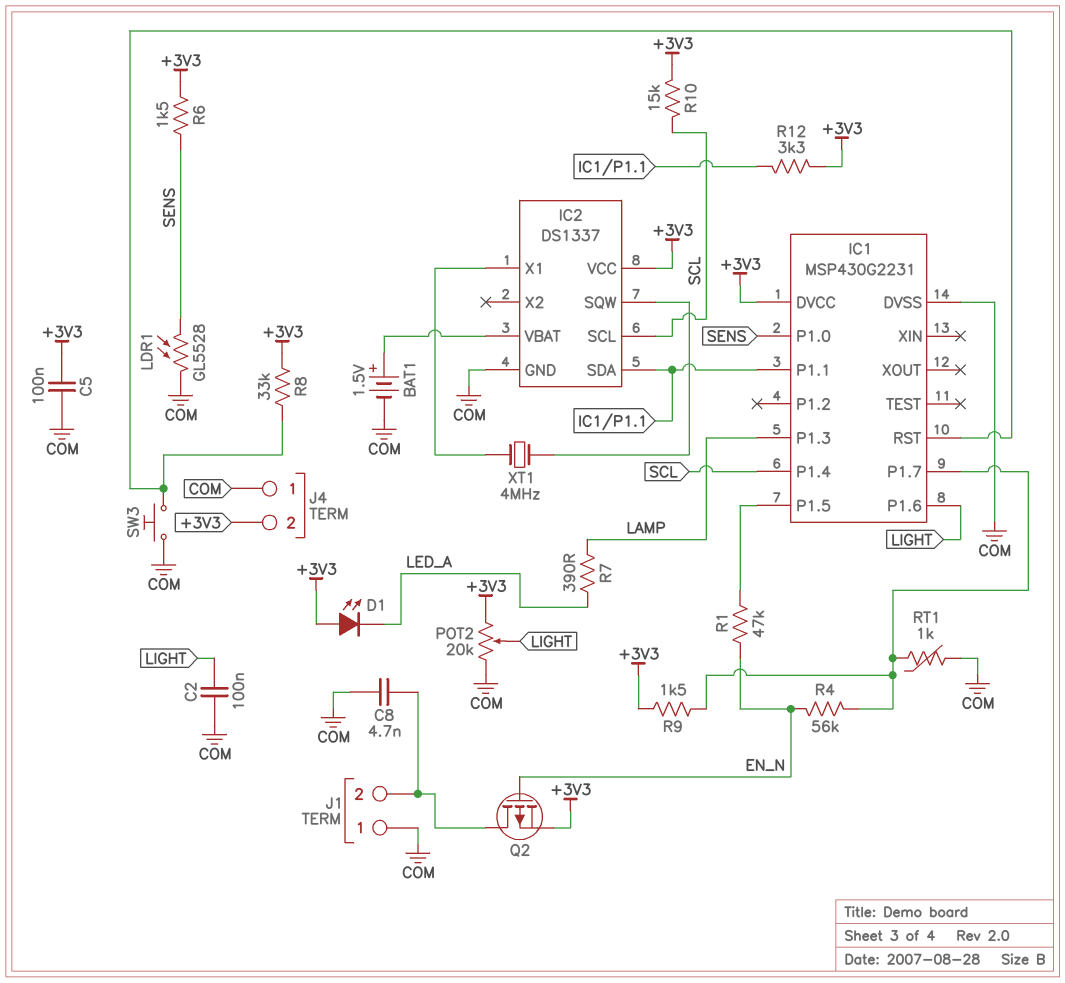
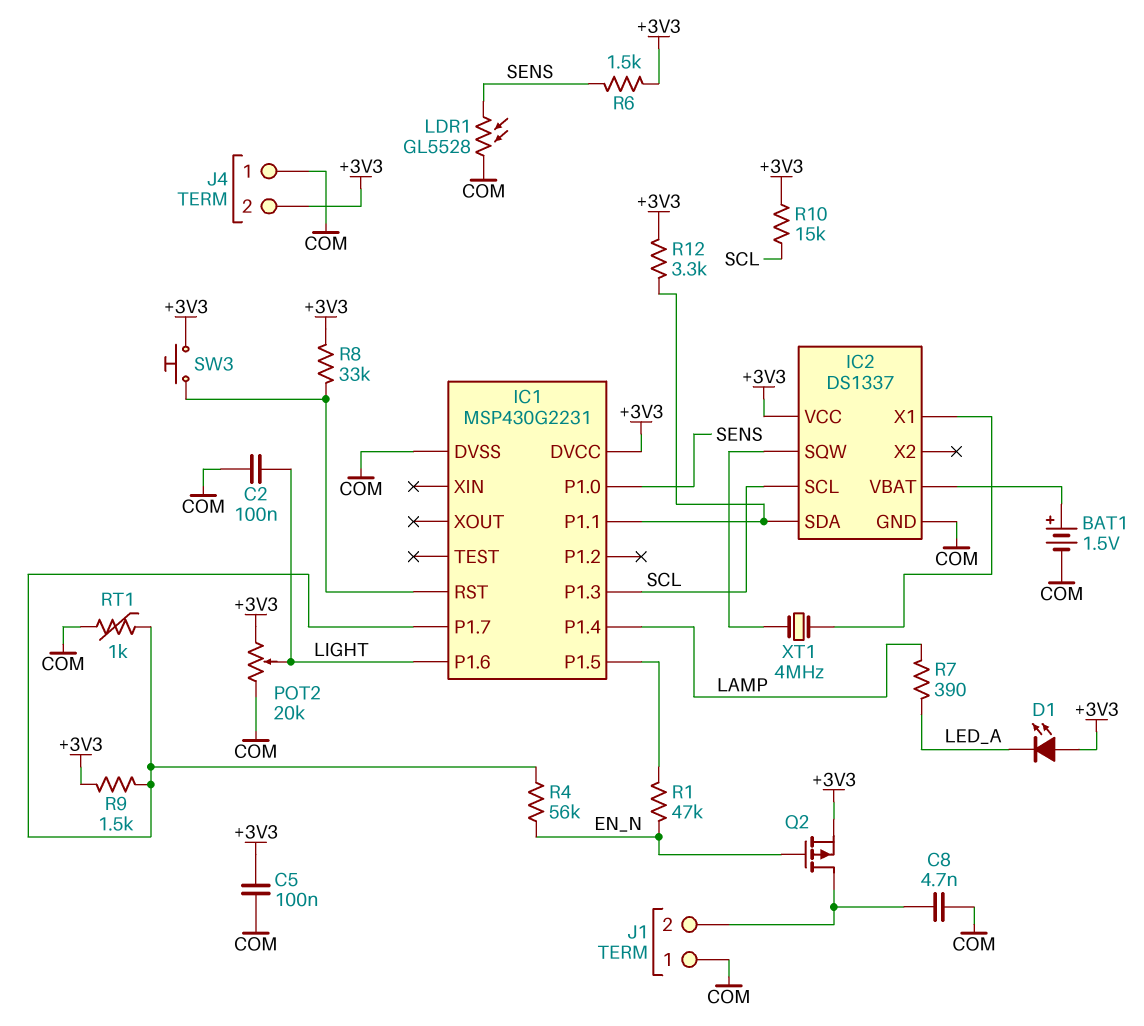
IC1 pin P1.3: LAMP -> SCL
IC1 pin P1.4: SCL -> LAMP
SW3: button (COM, IC1/RST) -> button (+3V3, IC1/RST)

